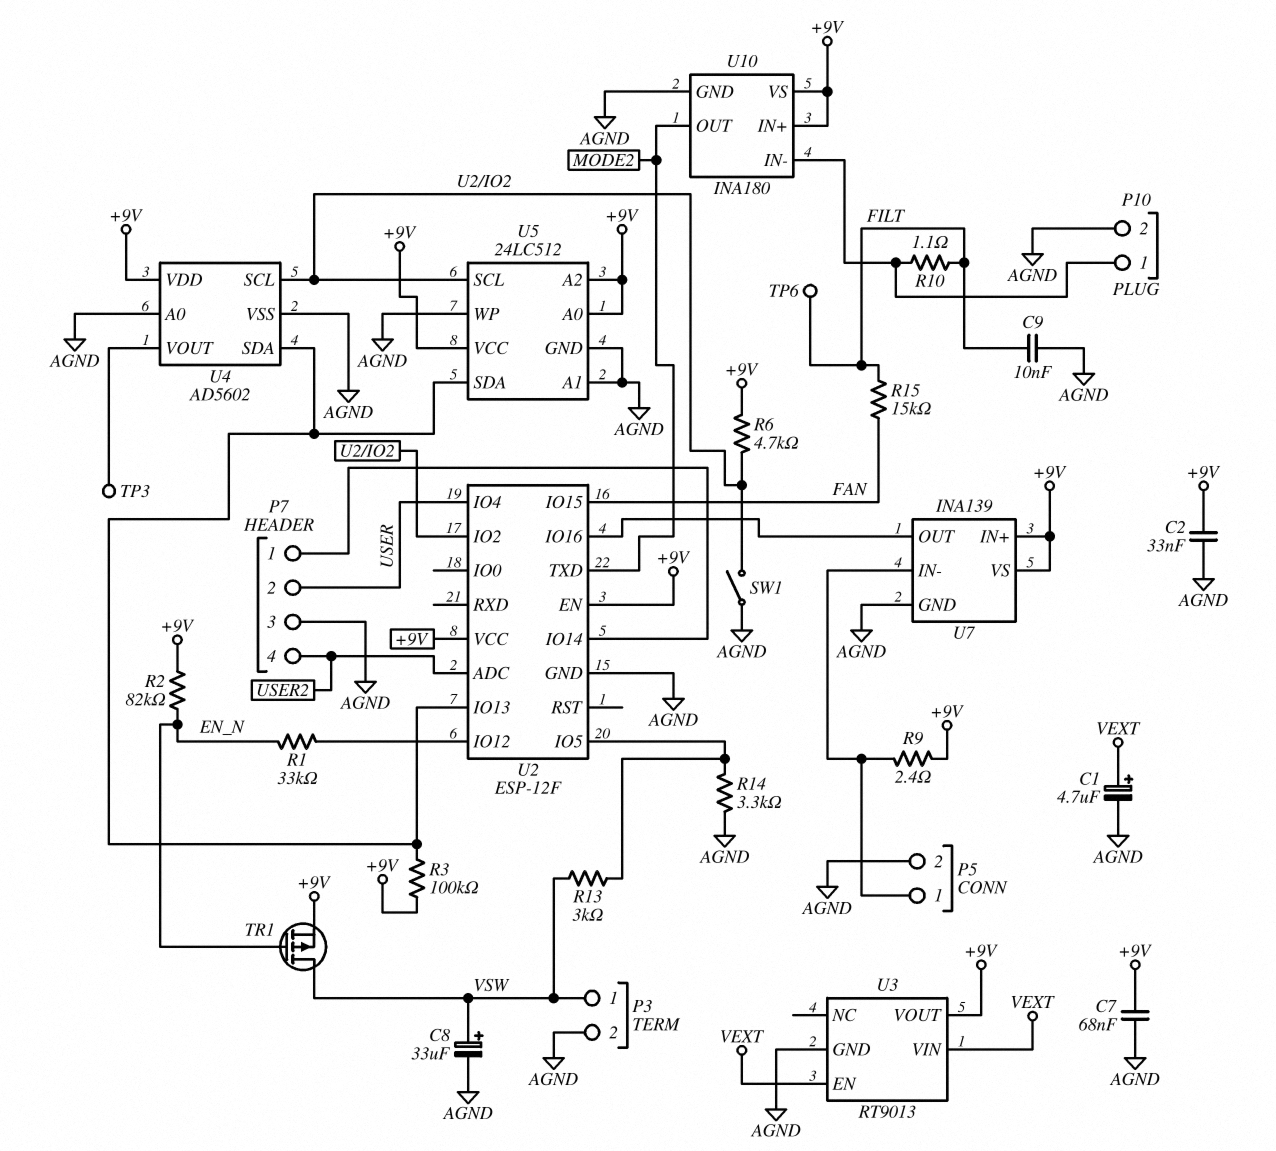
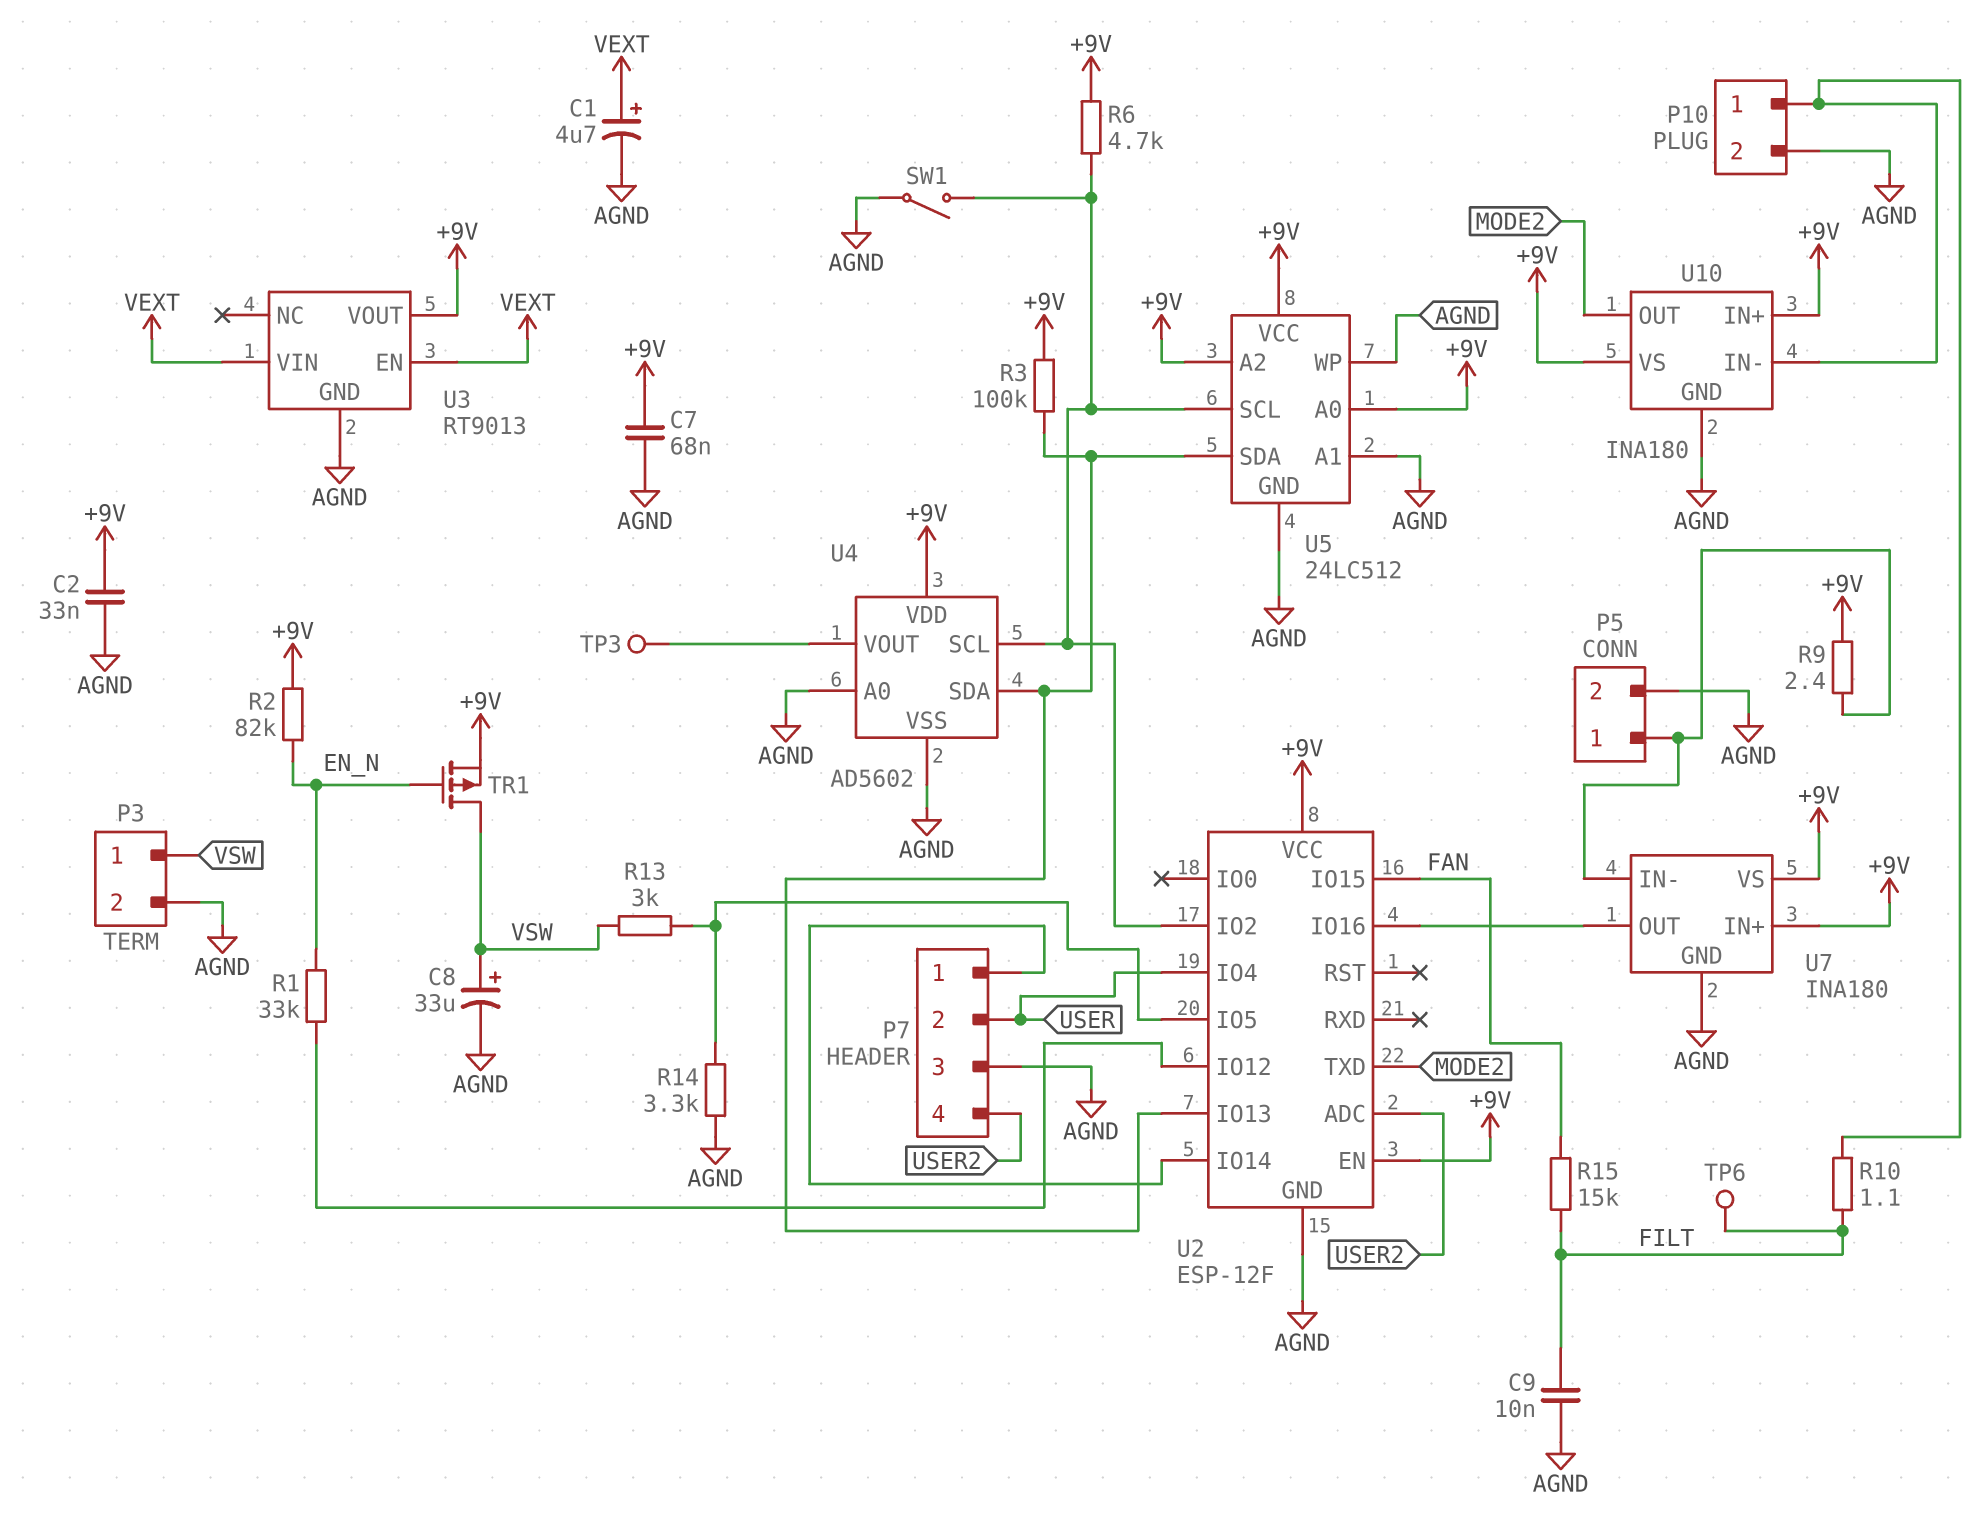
U7: INA139 -> INA180

